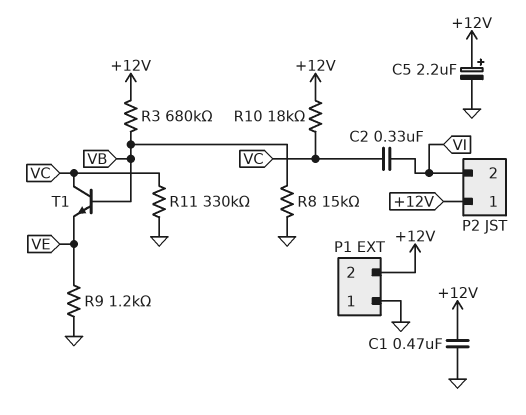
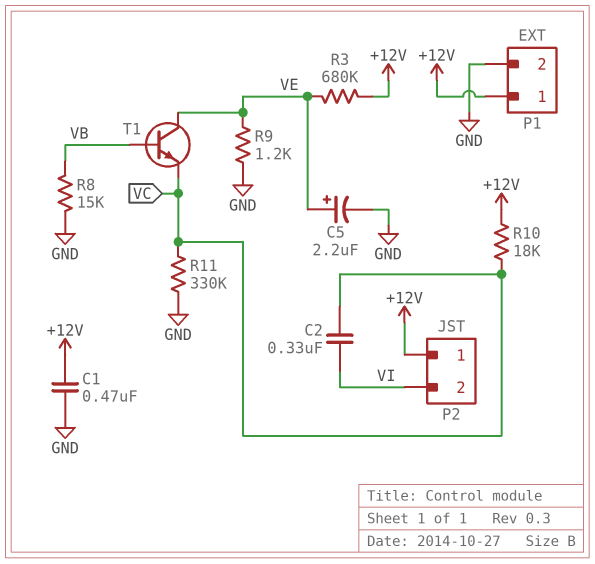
C5: 2.2uF (plus +12V, minus GND) -> 2.2uF (plus VE, minus GND)
P1 pin 1: GND -> +12V
P1 pin 2: +12V -> GND
R3: 680k (+12V, VB) -> 680k (+12V, VE)
T1: NPN (B VB, C VC, E VE) -> NPN (B VB, C VE, E VC)

